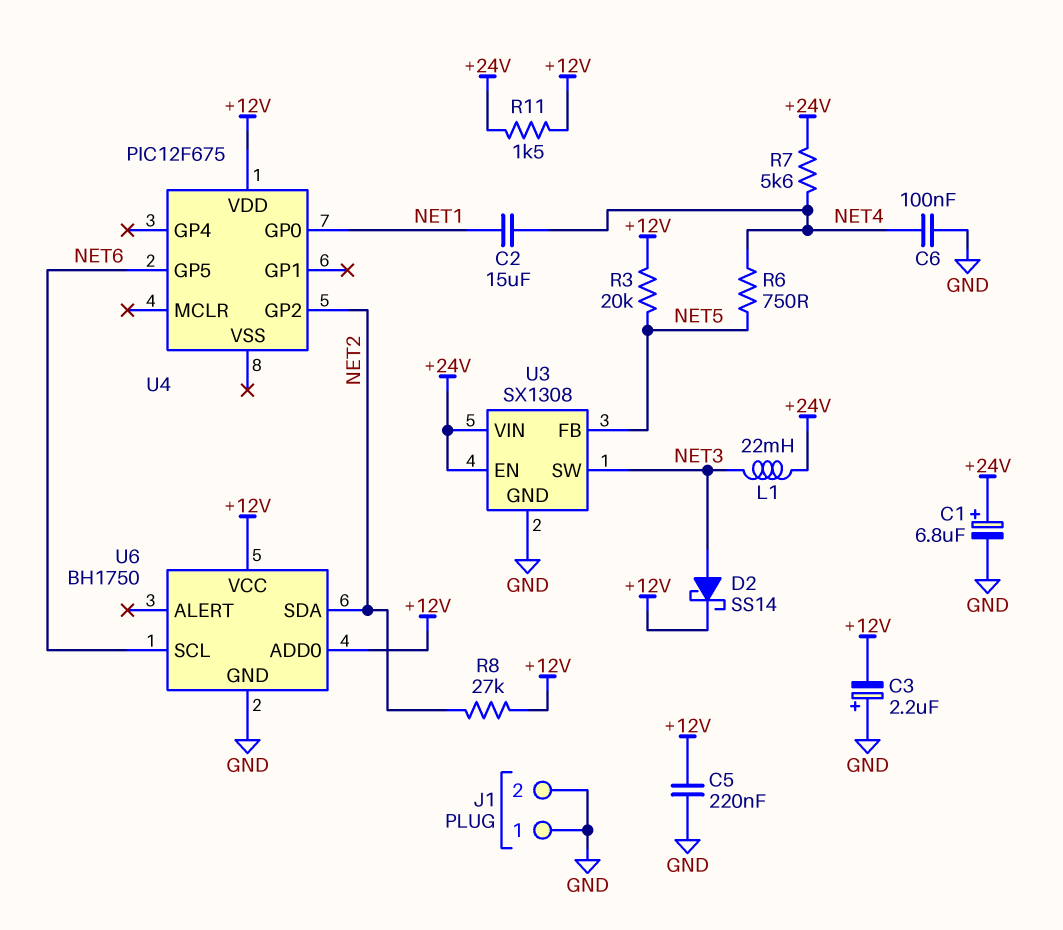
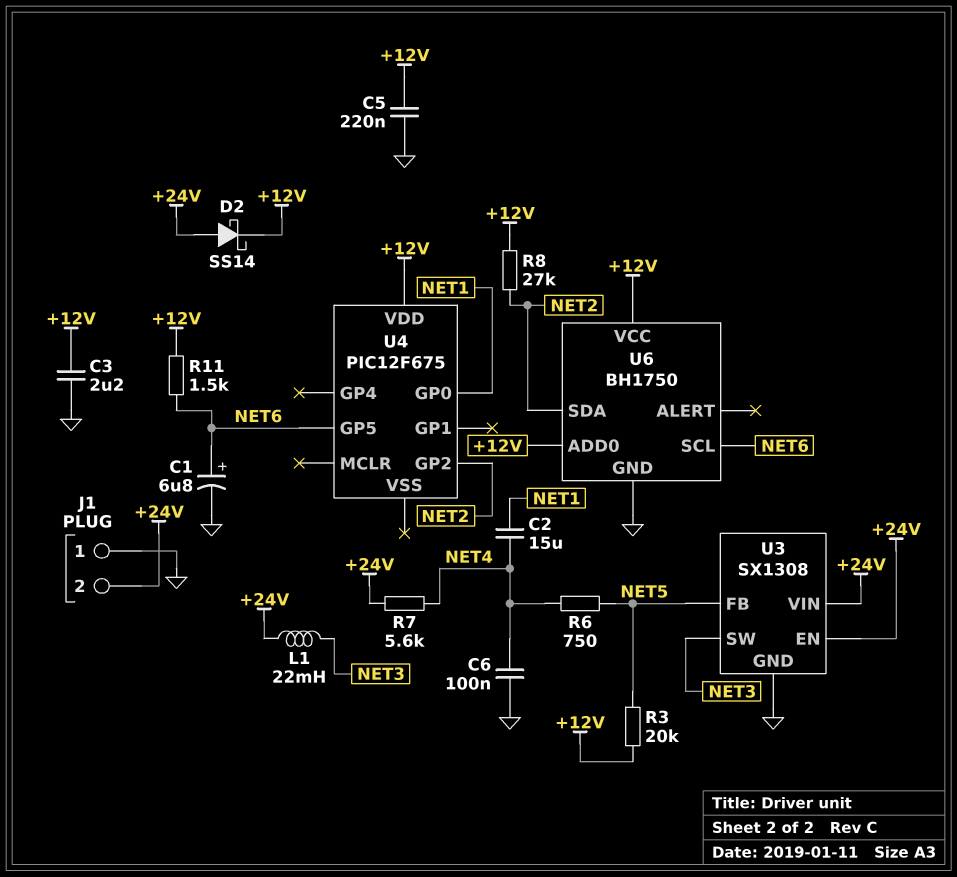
C1: 6.8uF (plus +24V, minus GND) -> 6.8uF (plus NET6, minus GND)
C3: 2.2uF (plus GND, minus +12V) -> 2.2uF (+12V, GND)
D2: schottky SS14 (A NET3, K +12V) -> schottky SS14 (A +24V, K +12V)
J1 pin 2: GND -> +24V
R11: 1.5k (+12V, +24V) -> 1.5k (+12V, NET6)

